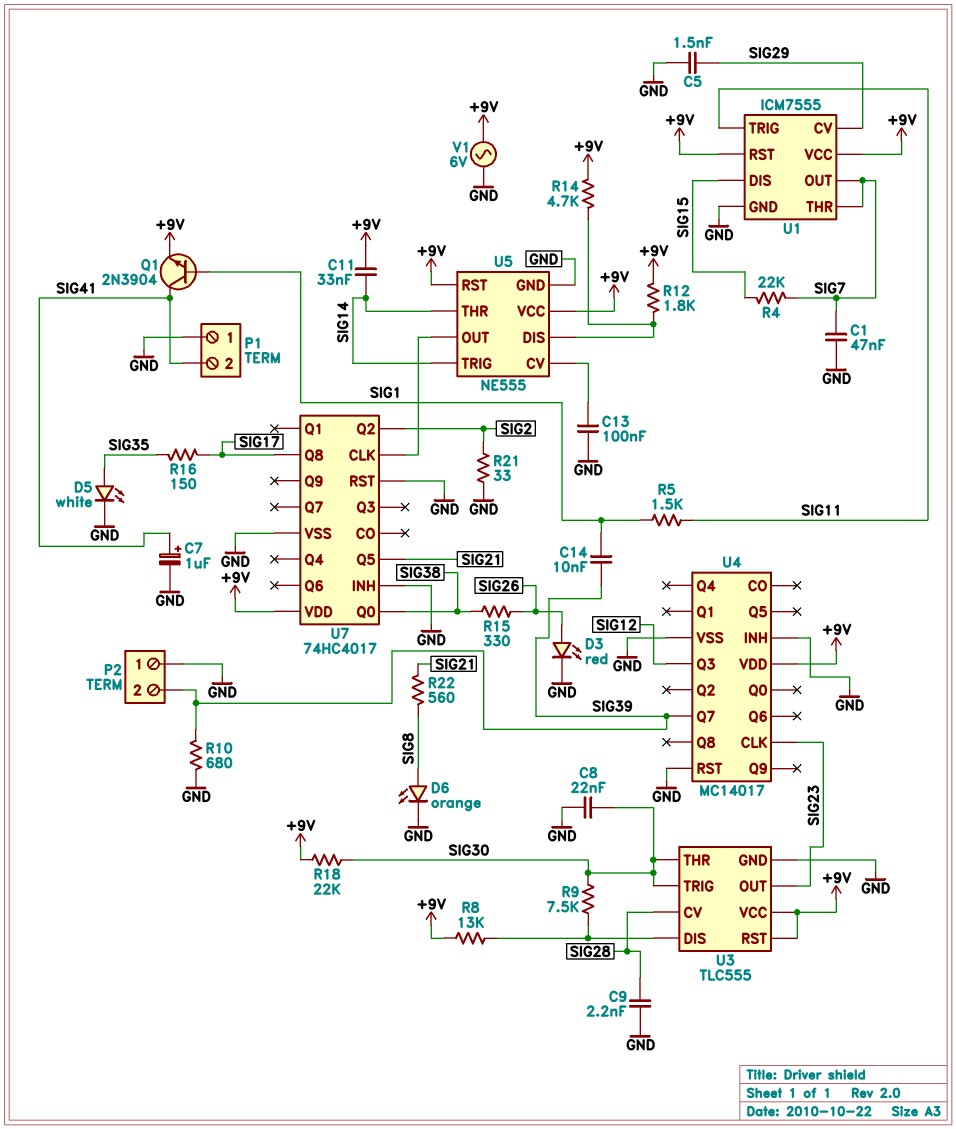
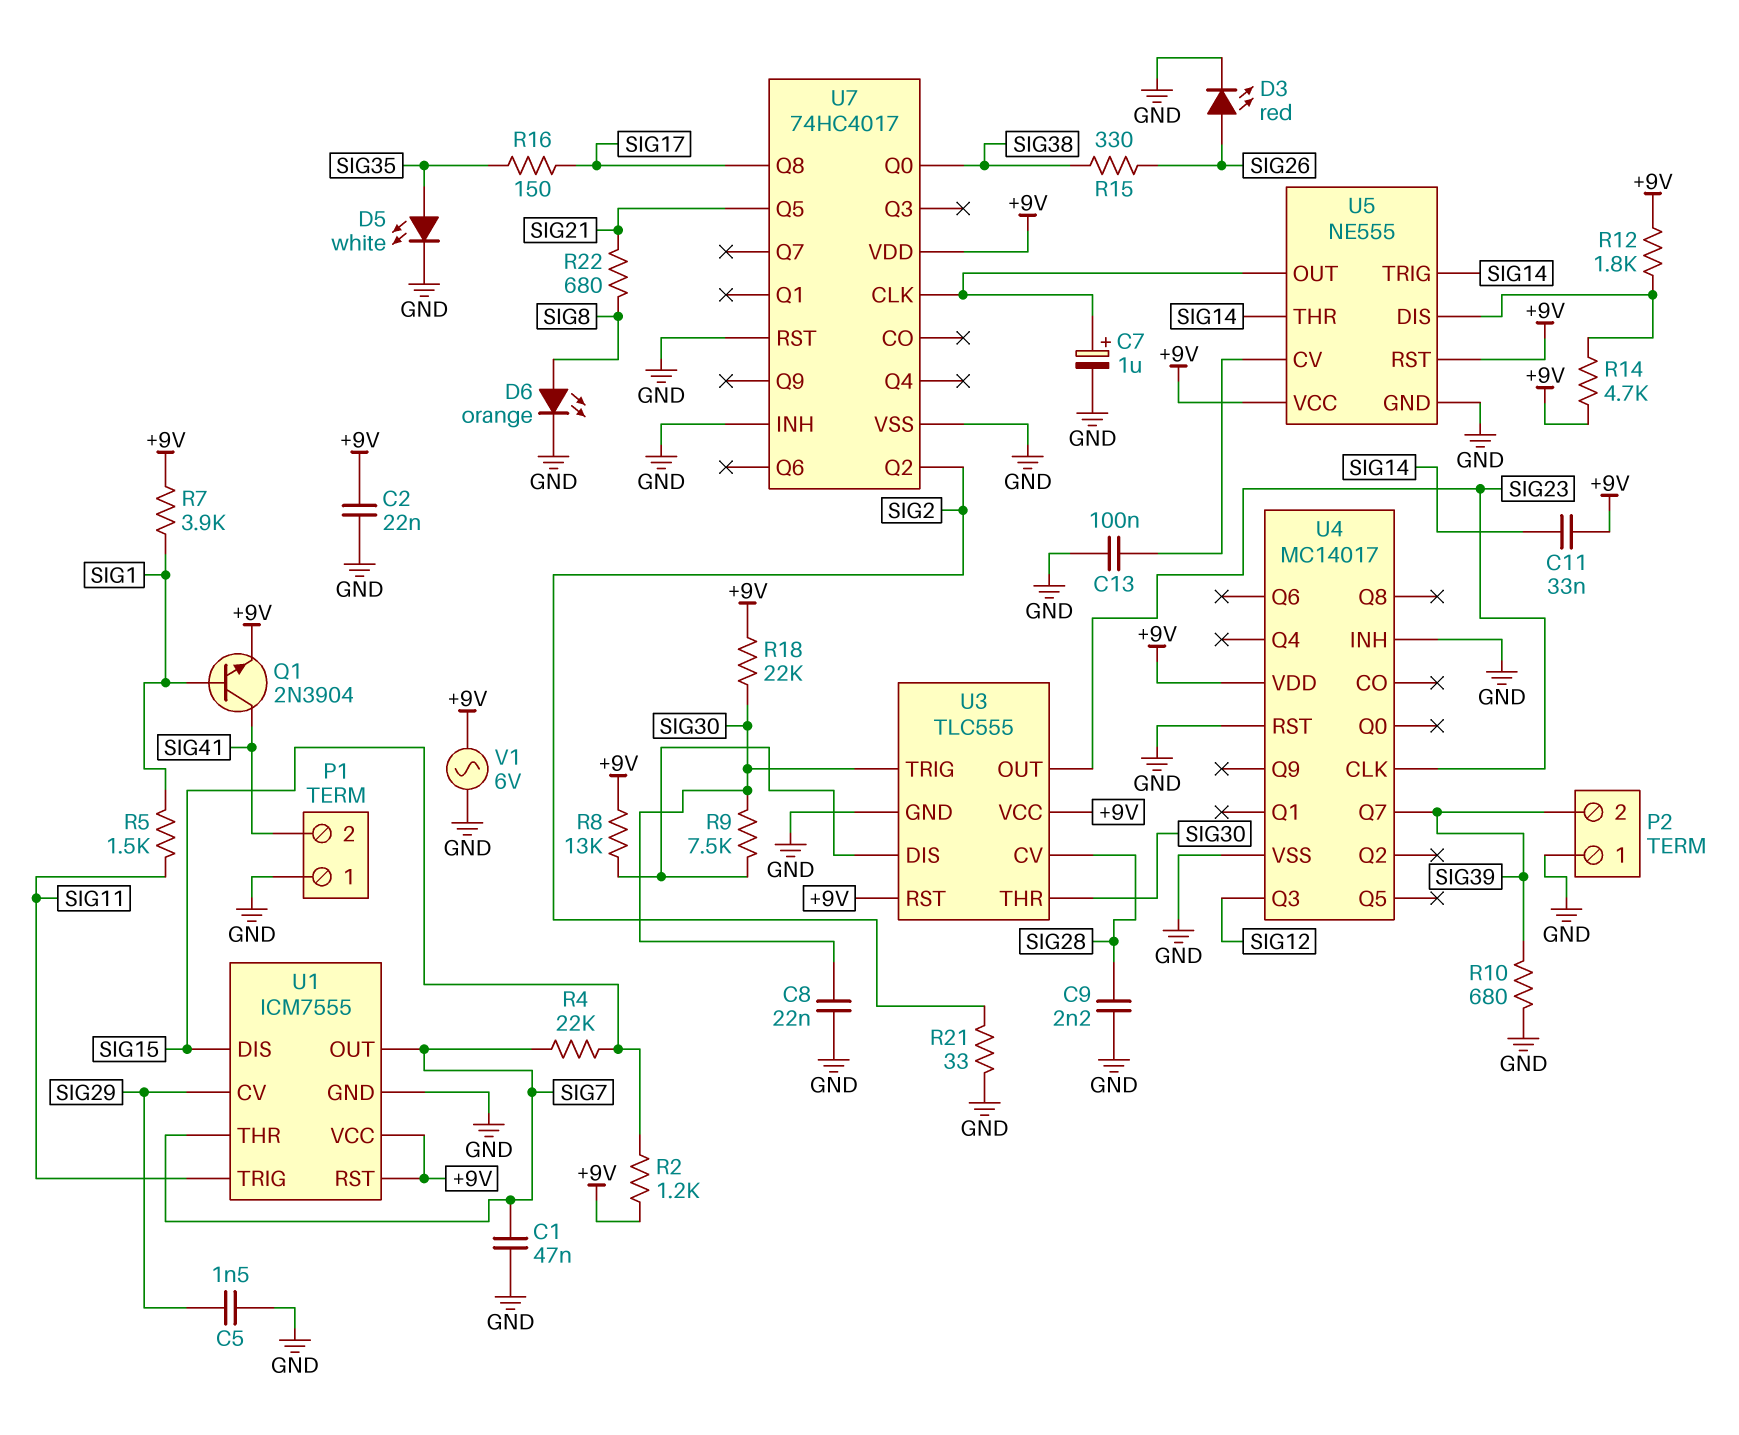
C2: none -> 22nF (+9V, GND)
C7: 1uF (plus SIG41, minus GND) -> 1uF (plus U5/OUT, minus GND)
C14: 10nF (SIG1, SIG39) -> none
R2: none -> 1.2k (+9V, SIG15)
R7: none -> 3.9k (+9V, SIG1)
R22: 560 (SIG8, SIG21) -> 680 (SIG8, SIG21)

